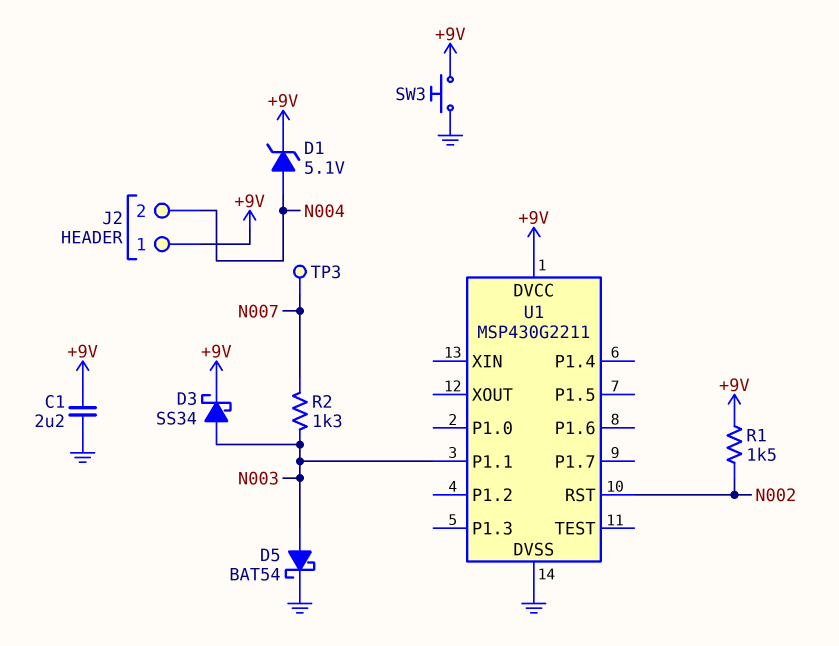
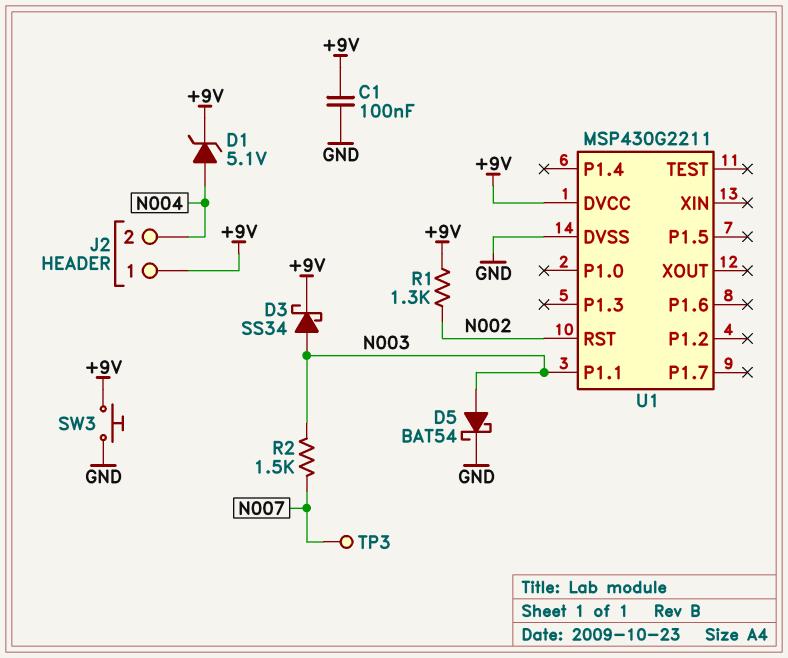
C1: 2.2uF (+9V, GND) -> 100nF (+9V, GND)
R1: 1.5k (+9V, N002) -> 1.3k (+9V, N002)
R2: 1.3k (N003, N007) -> 1.5k (N003, N007)

